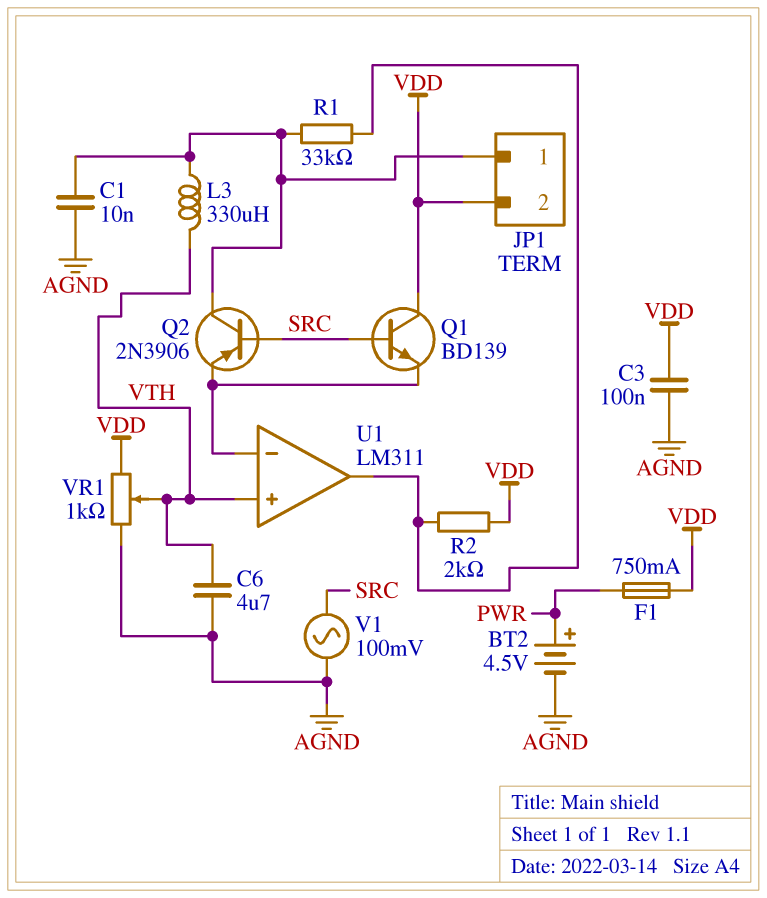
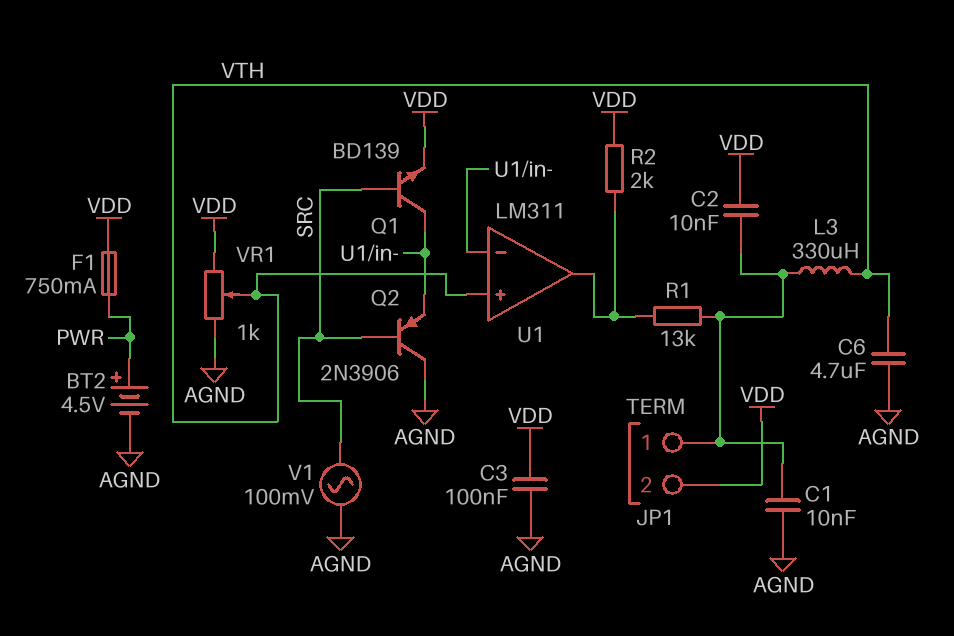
C2: none -> 10nF (JP1/1, VDD)
Q1: NPN BD139 (B SRC, C VDD, E U1/in-) -> NPN BD139 (B SRC, C U1/in-, E VDD)
Q2: PNP 2N3906 (B SRC, C JP1/1, E U1/in-) -> PNP 2N3906 (B SRC, C AGND, E U1/in-)
R1: 33k (JP1/1, U1/out) -> 13k (JP1/1, U1/out)

